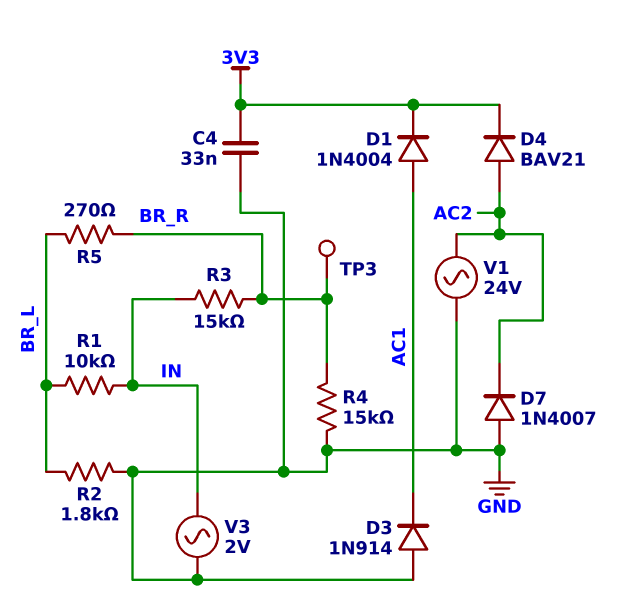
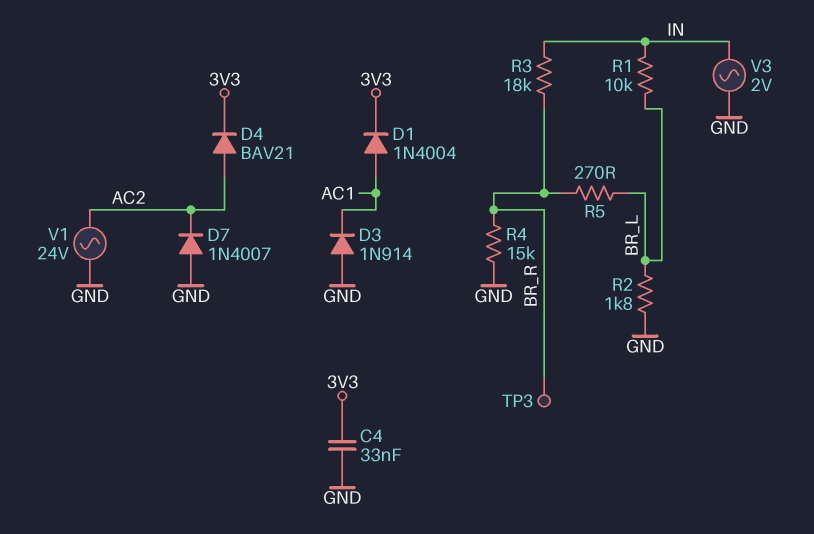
R3: 15k (BR_R, IN) -> 18k (BR_R, IN)

